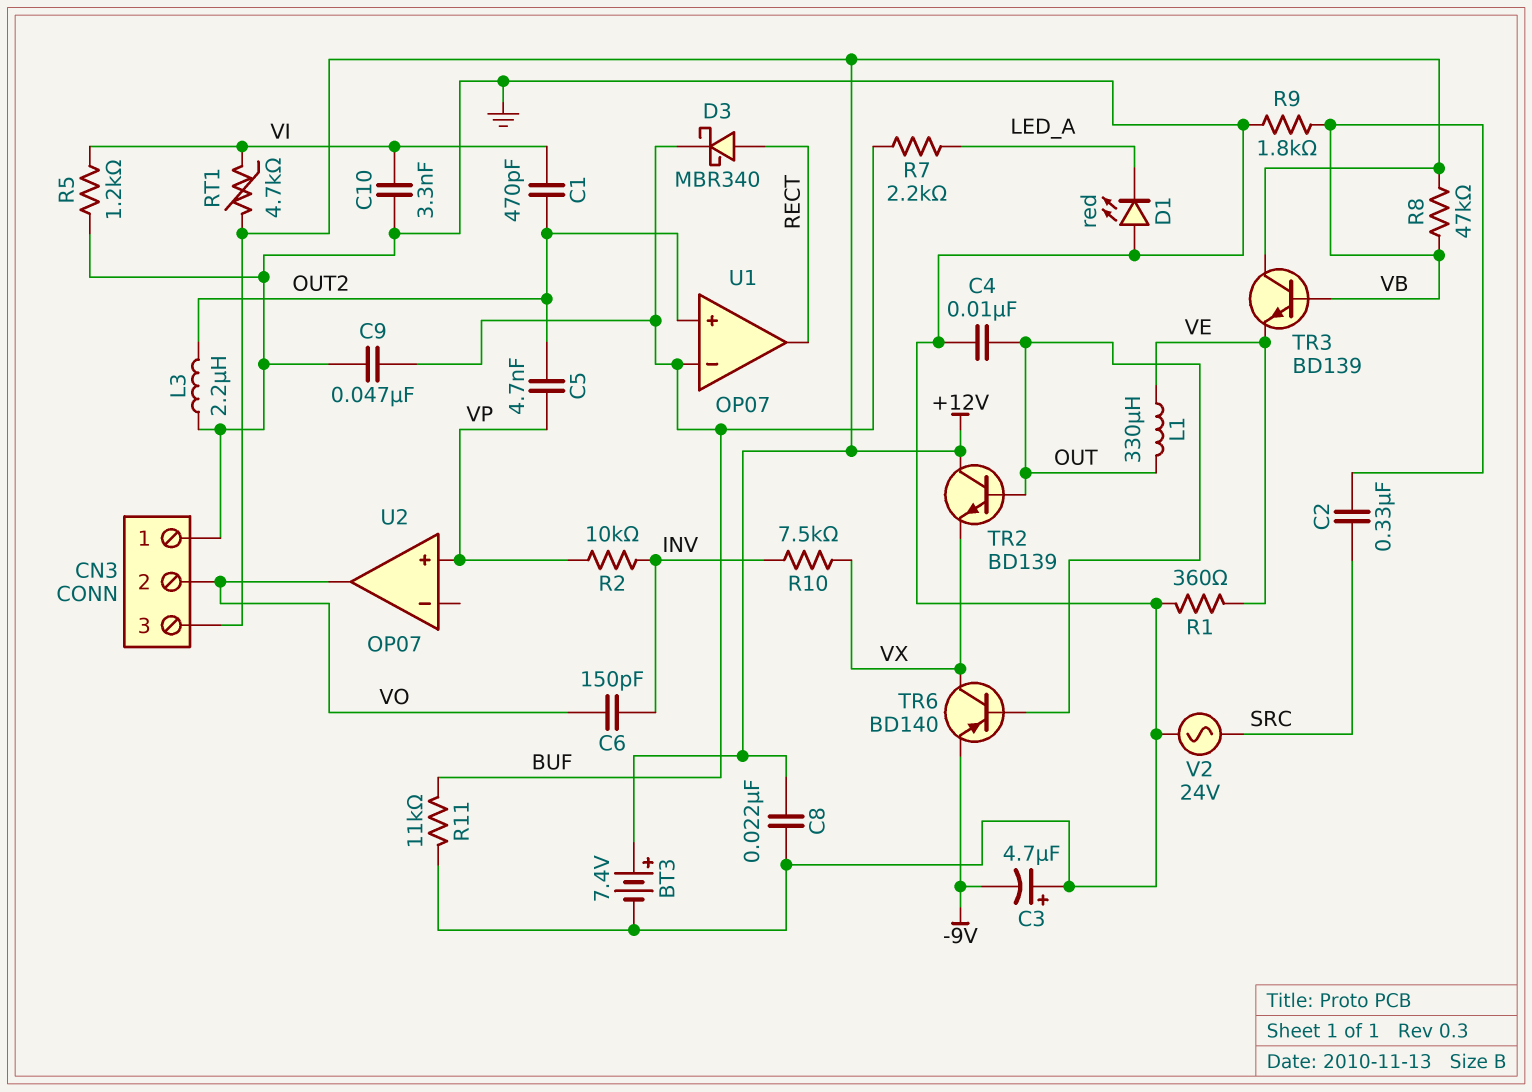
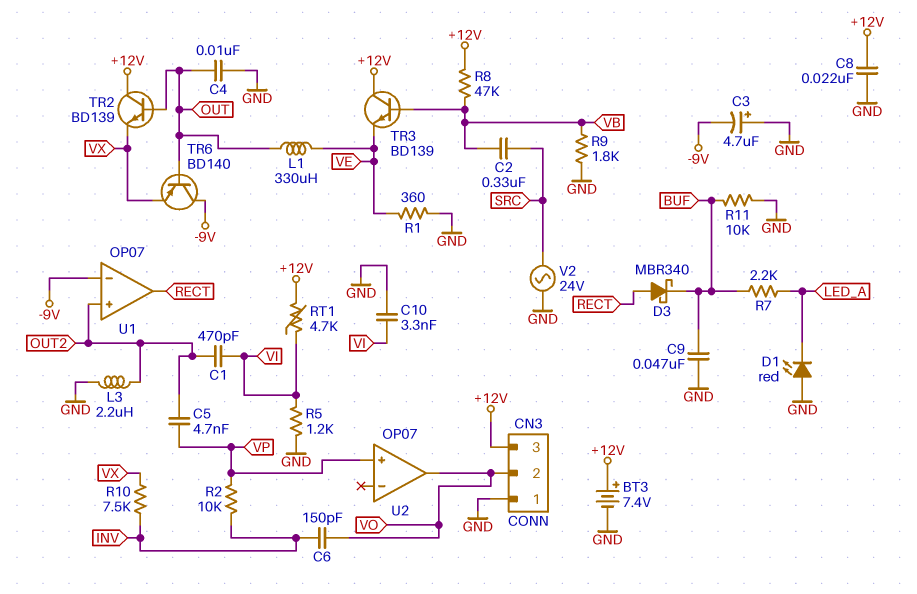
R11: 11k (BUF, GND) -> 10k (BUF, GND)
TR6: PNP BD140 (B OUT, C VX, E -9V) -> PNP BD140 (B OUT, C -9V, E VX)
U1 pin in-: BUF -> -9V

